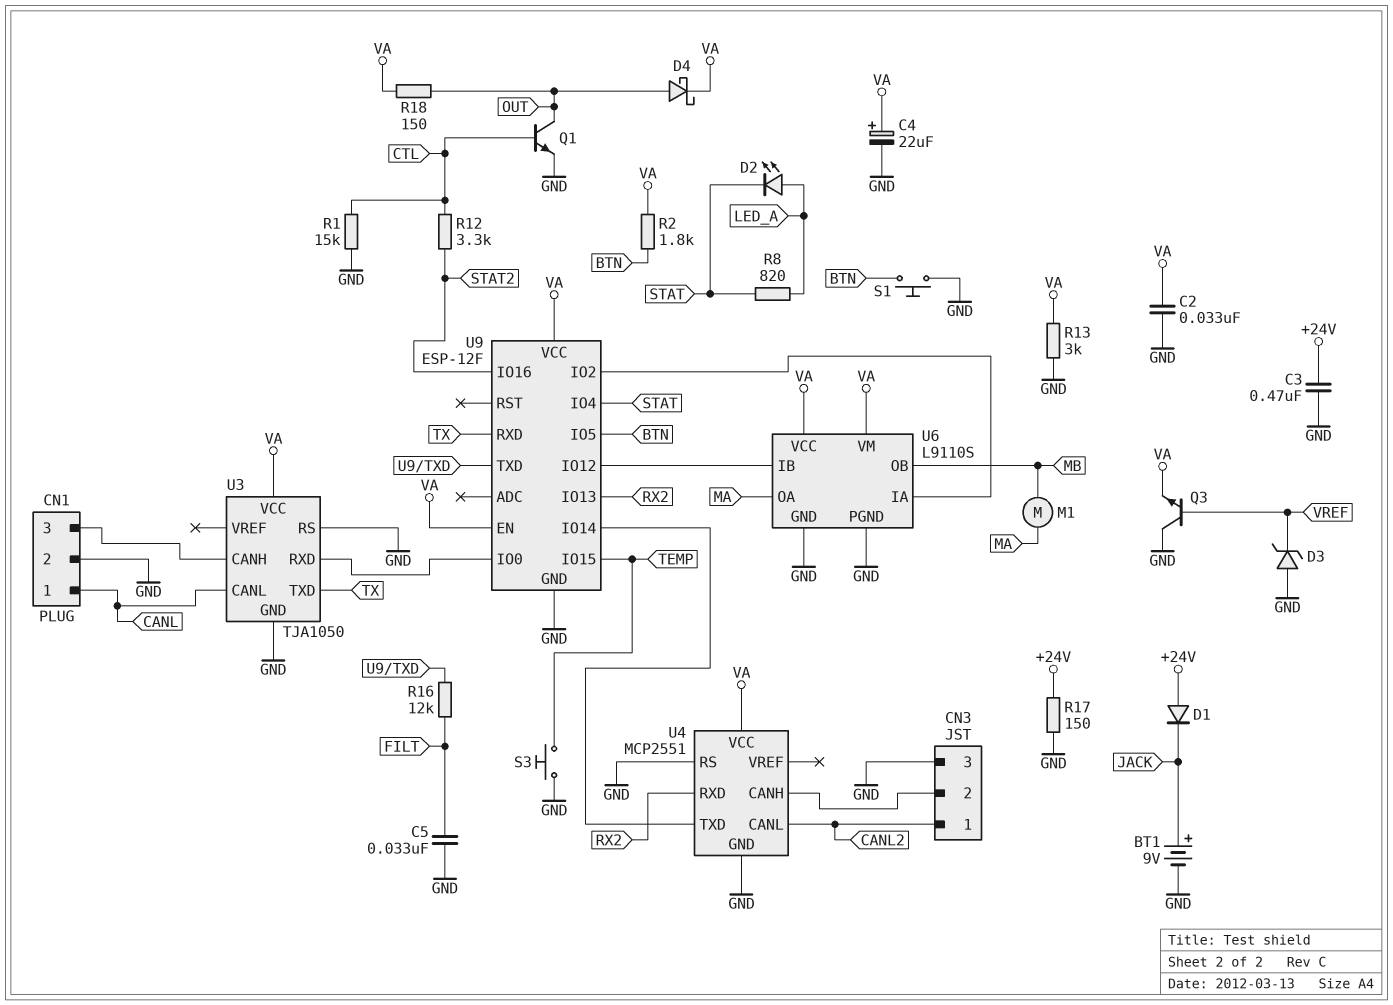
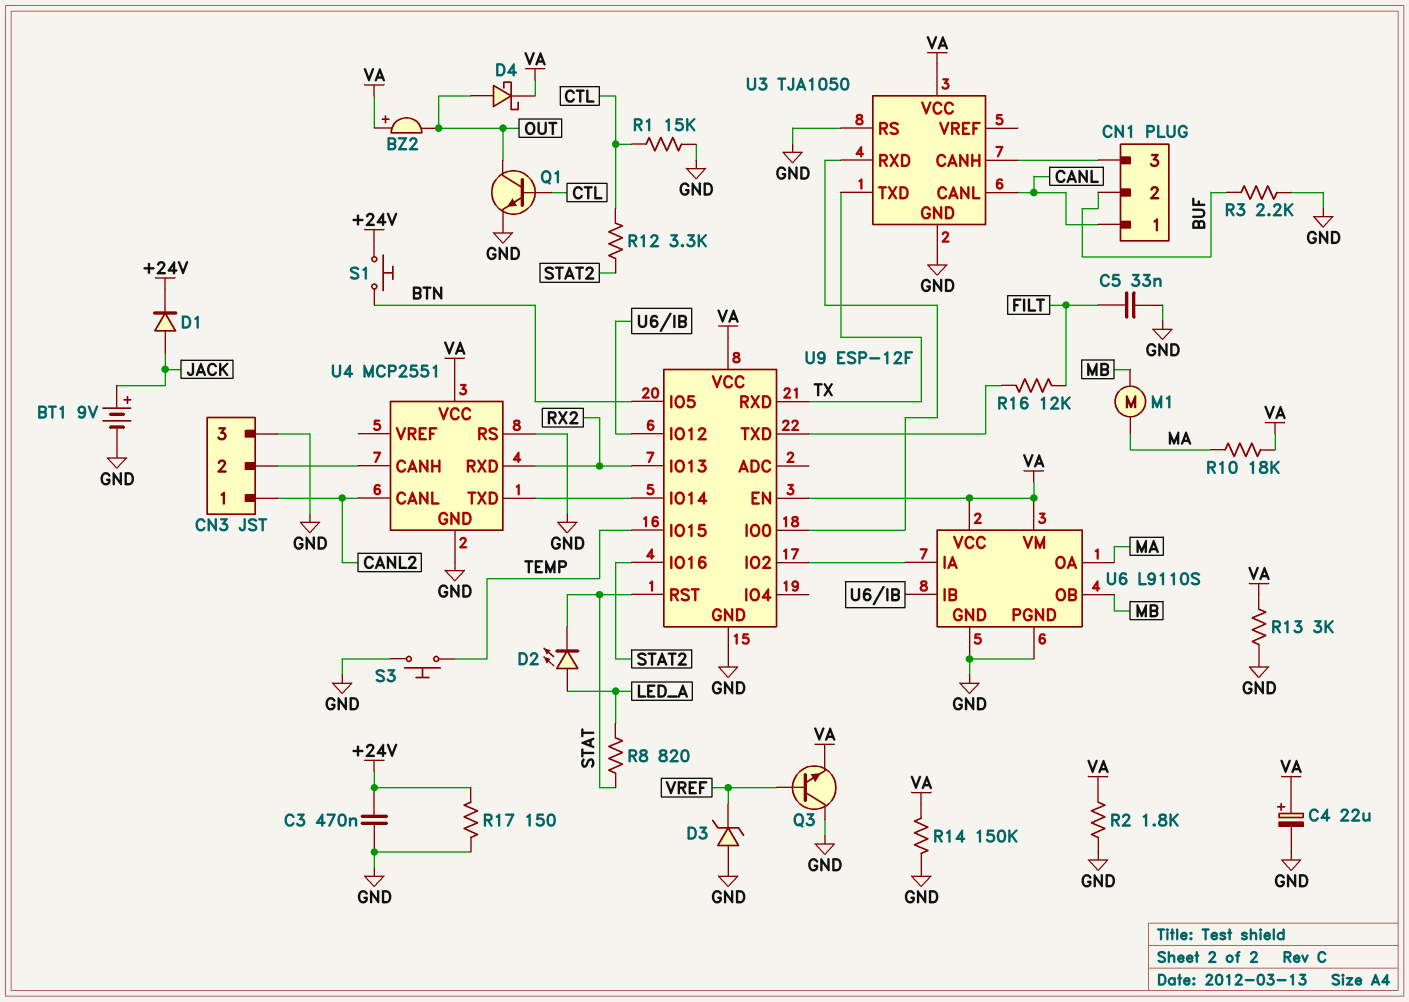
BZ2: none -> buzzer (plus VA, minus OUT)
C2: 33nF (GND, VA) -> none
CN1 pin 2: GND -> BUF
D1: diode (A +24V, K JACK) -> diode (A JACK, K +24V)
R2: 1.8k (BTN, VA) -> 1.8k (GND, VA)
R3: none -> 2.2k (BUF, GND)
R10: none -> 18k (MA, VA)
R14: none -> 150k (GND, VA)
R18: 150 (OUT, VA) -> none
S1: button (BTN, GND) -> button (+24V, BTN)
U9 pin IO4: STAT -> none
U9 pin RST: none -> STAT

